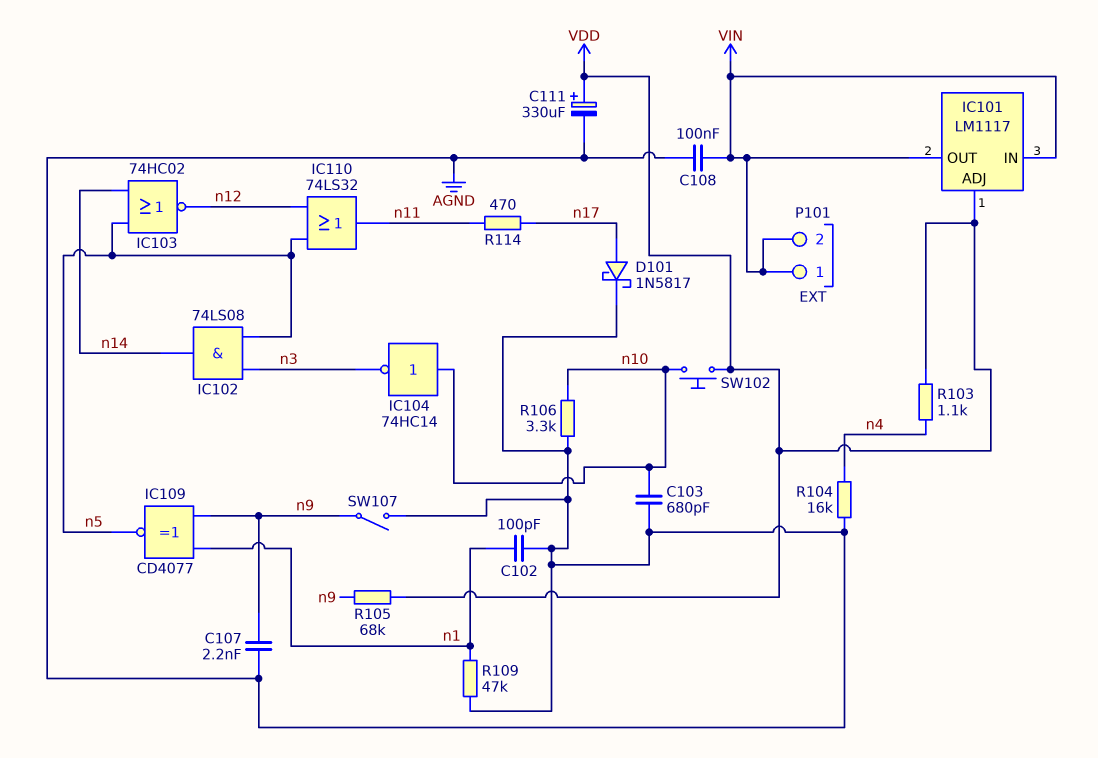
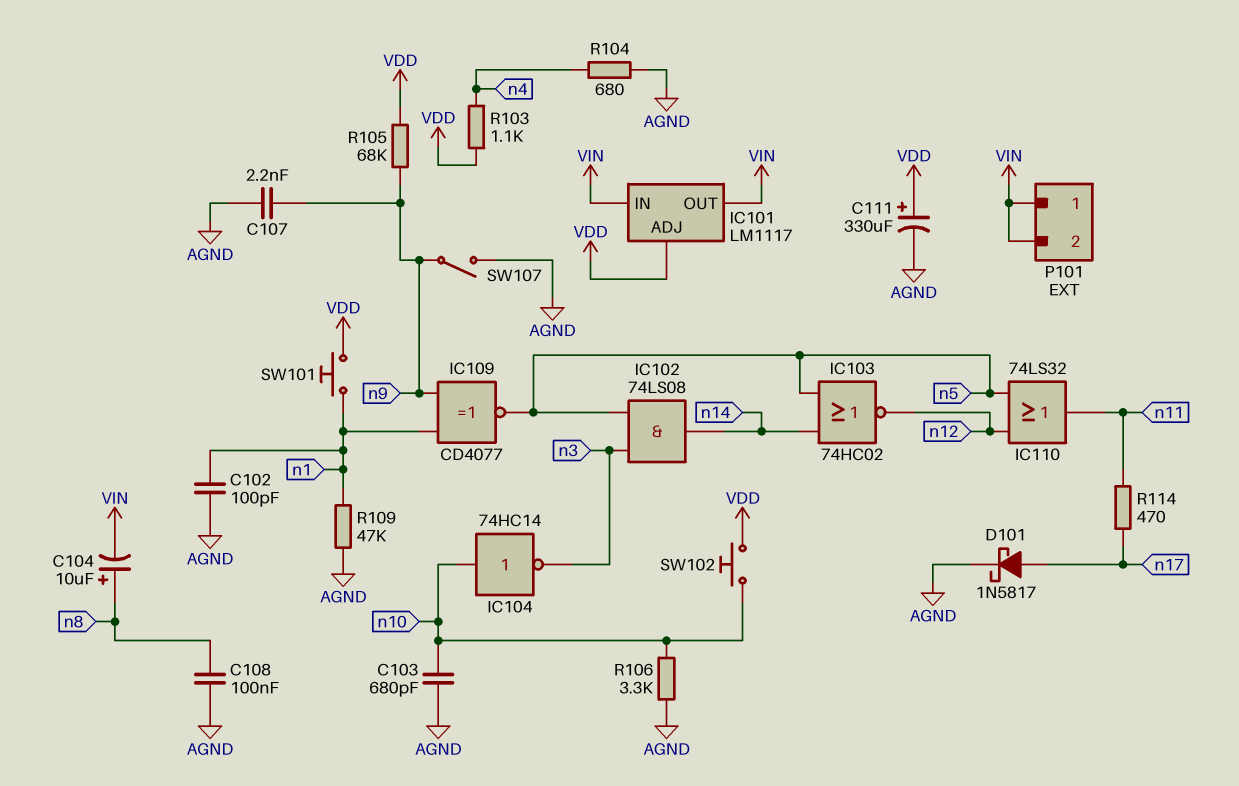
C104: none -> 10uF (plus n8, minus VIN)
C108: 100nF (AGND, VIN) -> 100nF (AGND, n8)
R104: 16k (AGND, n4) -> 680 (AGND, n4)
SW101: none -> button (VDD, n1)

